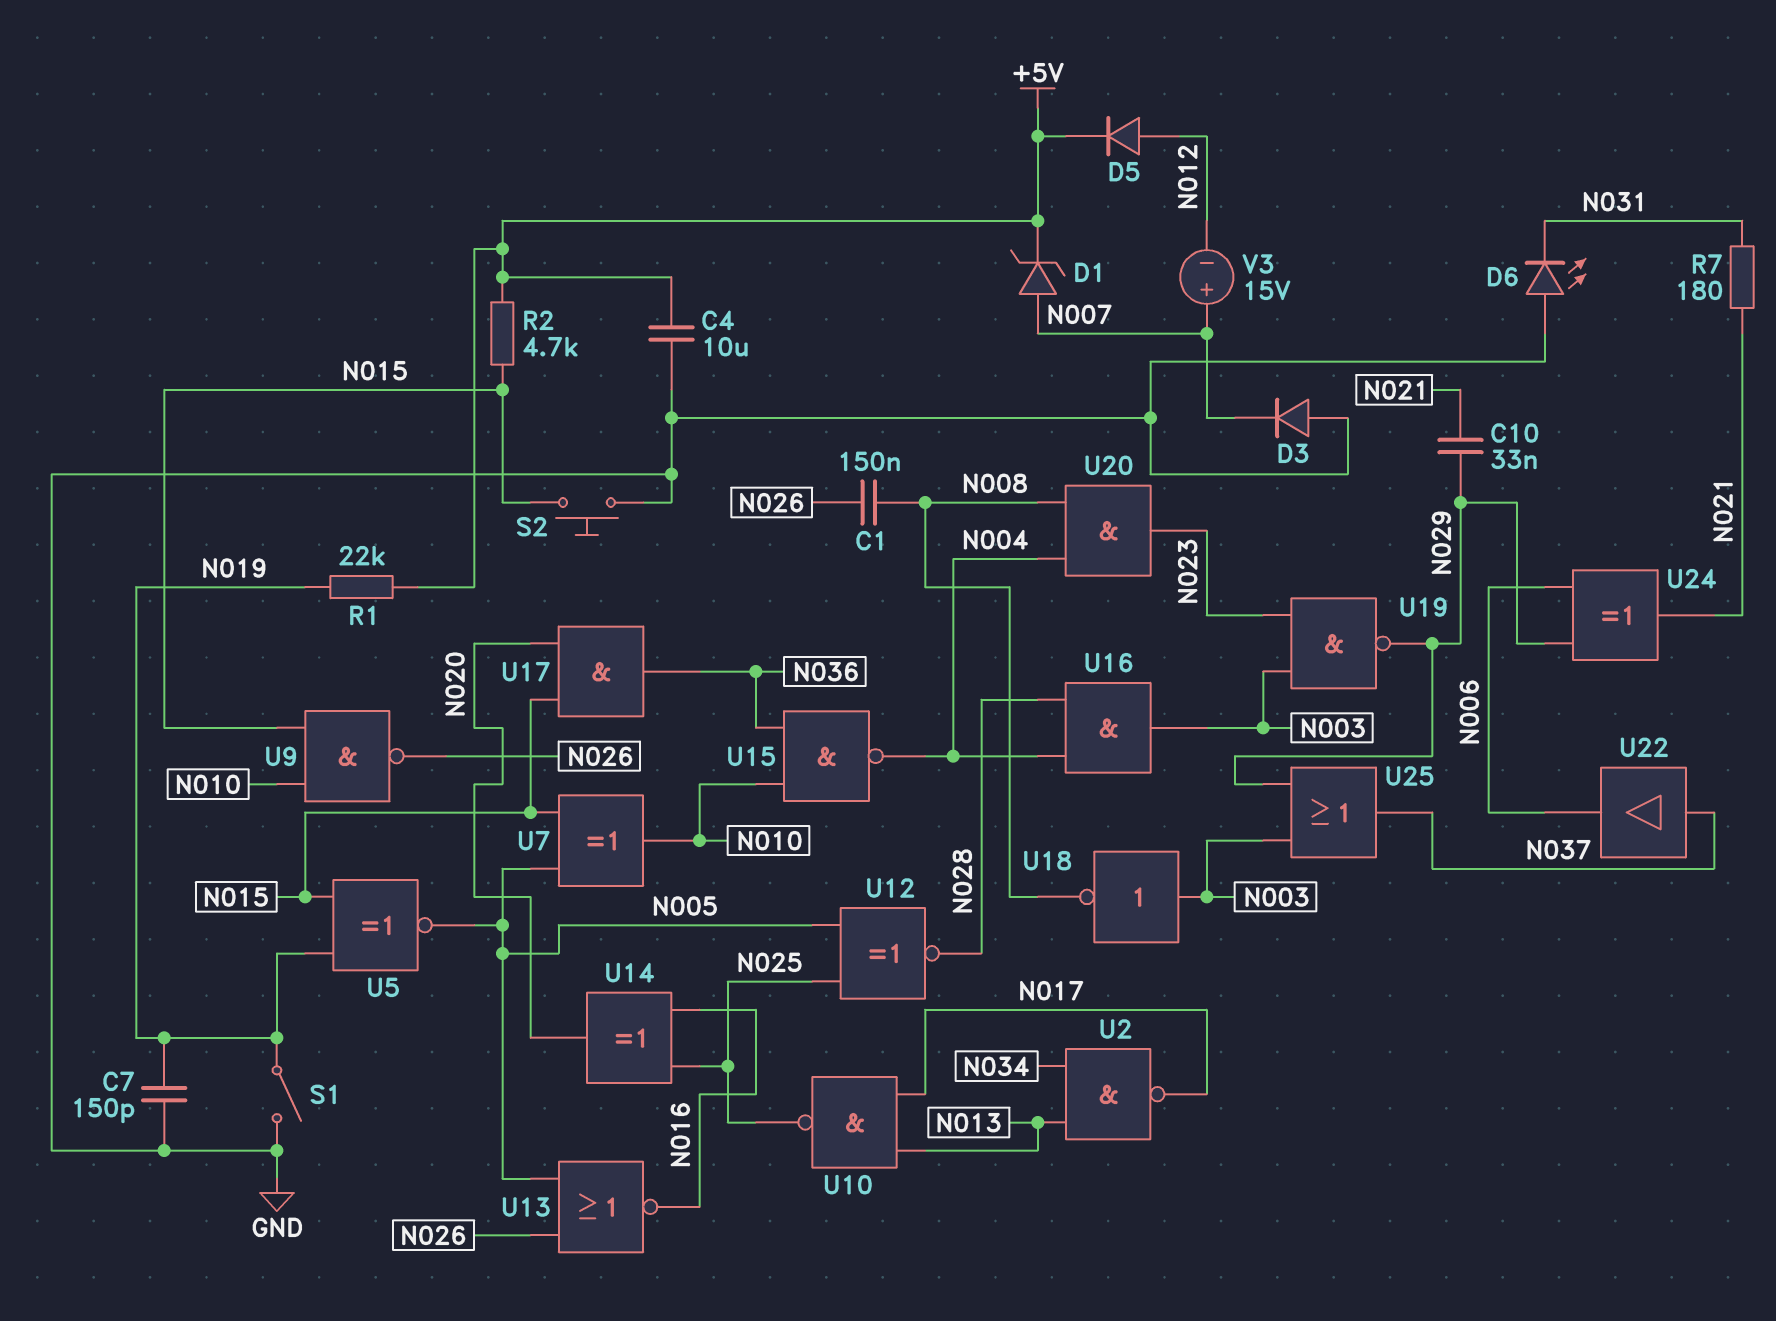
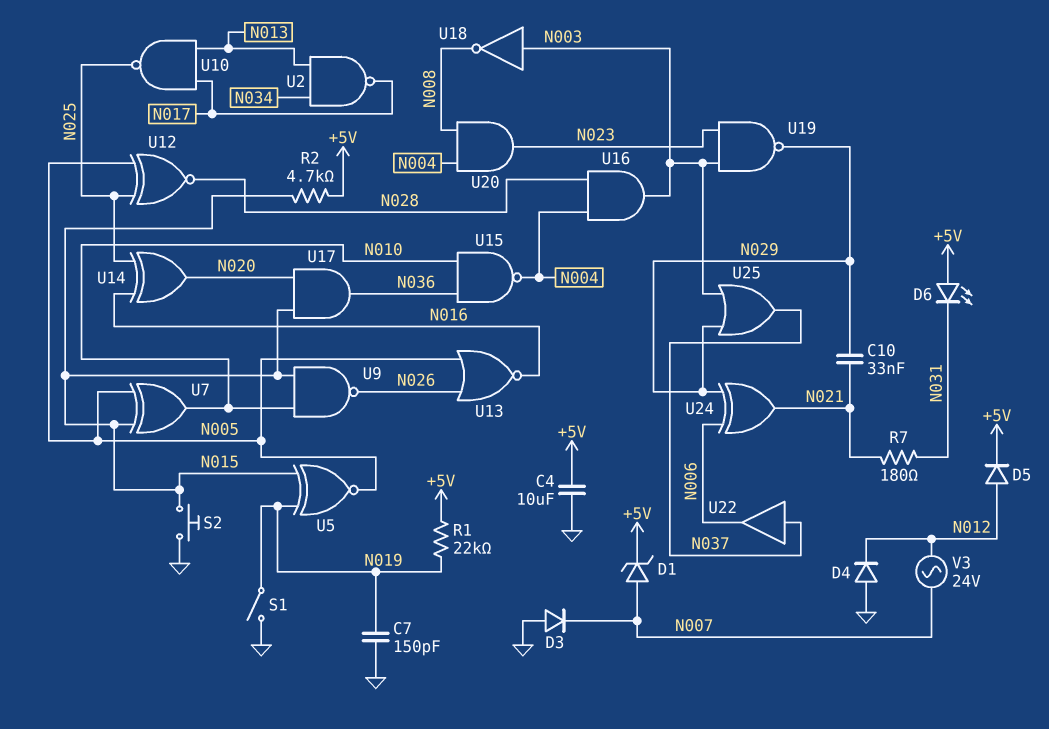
C1: 150nF (N008, N026) -> none
D4: none -> diode (A GND, K N012)
D6: LED (A GND, K N031) -> LED (A +5V, K N031)
V3: 15V (plus N007, minus N012) -> AC 24V (N007, N012)

